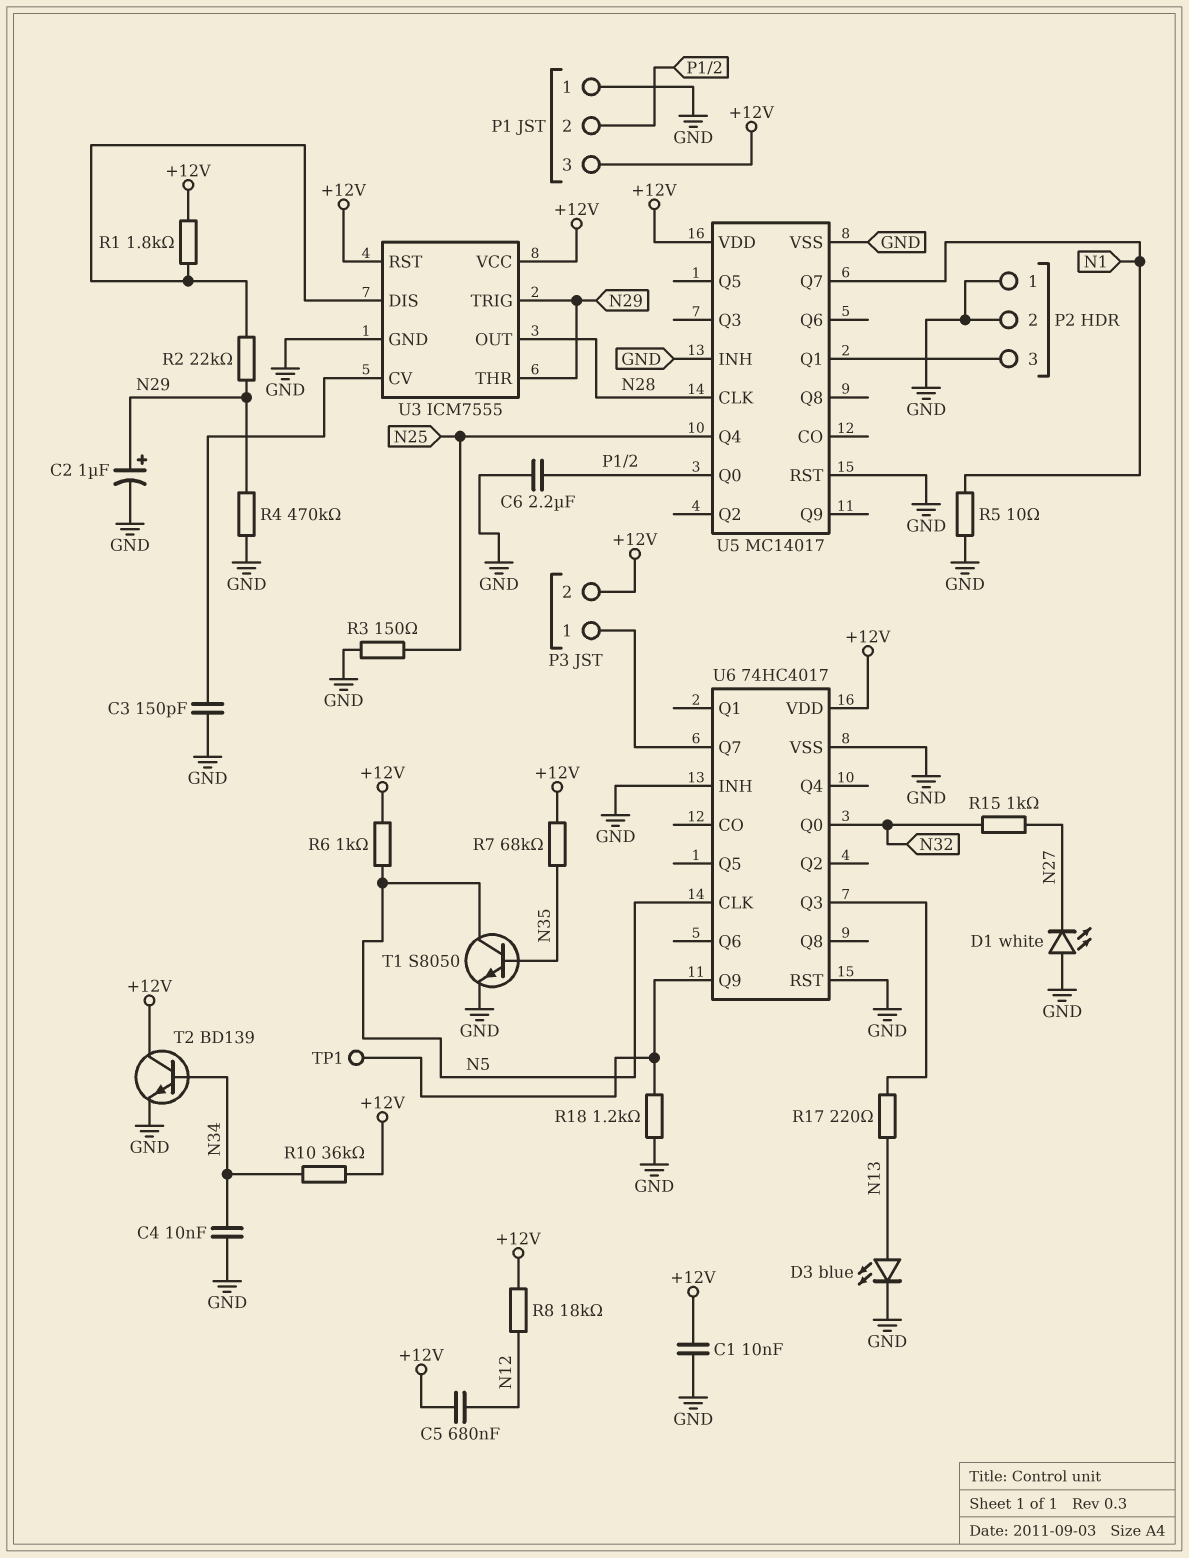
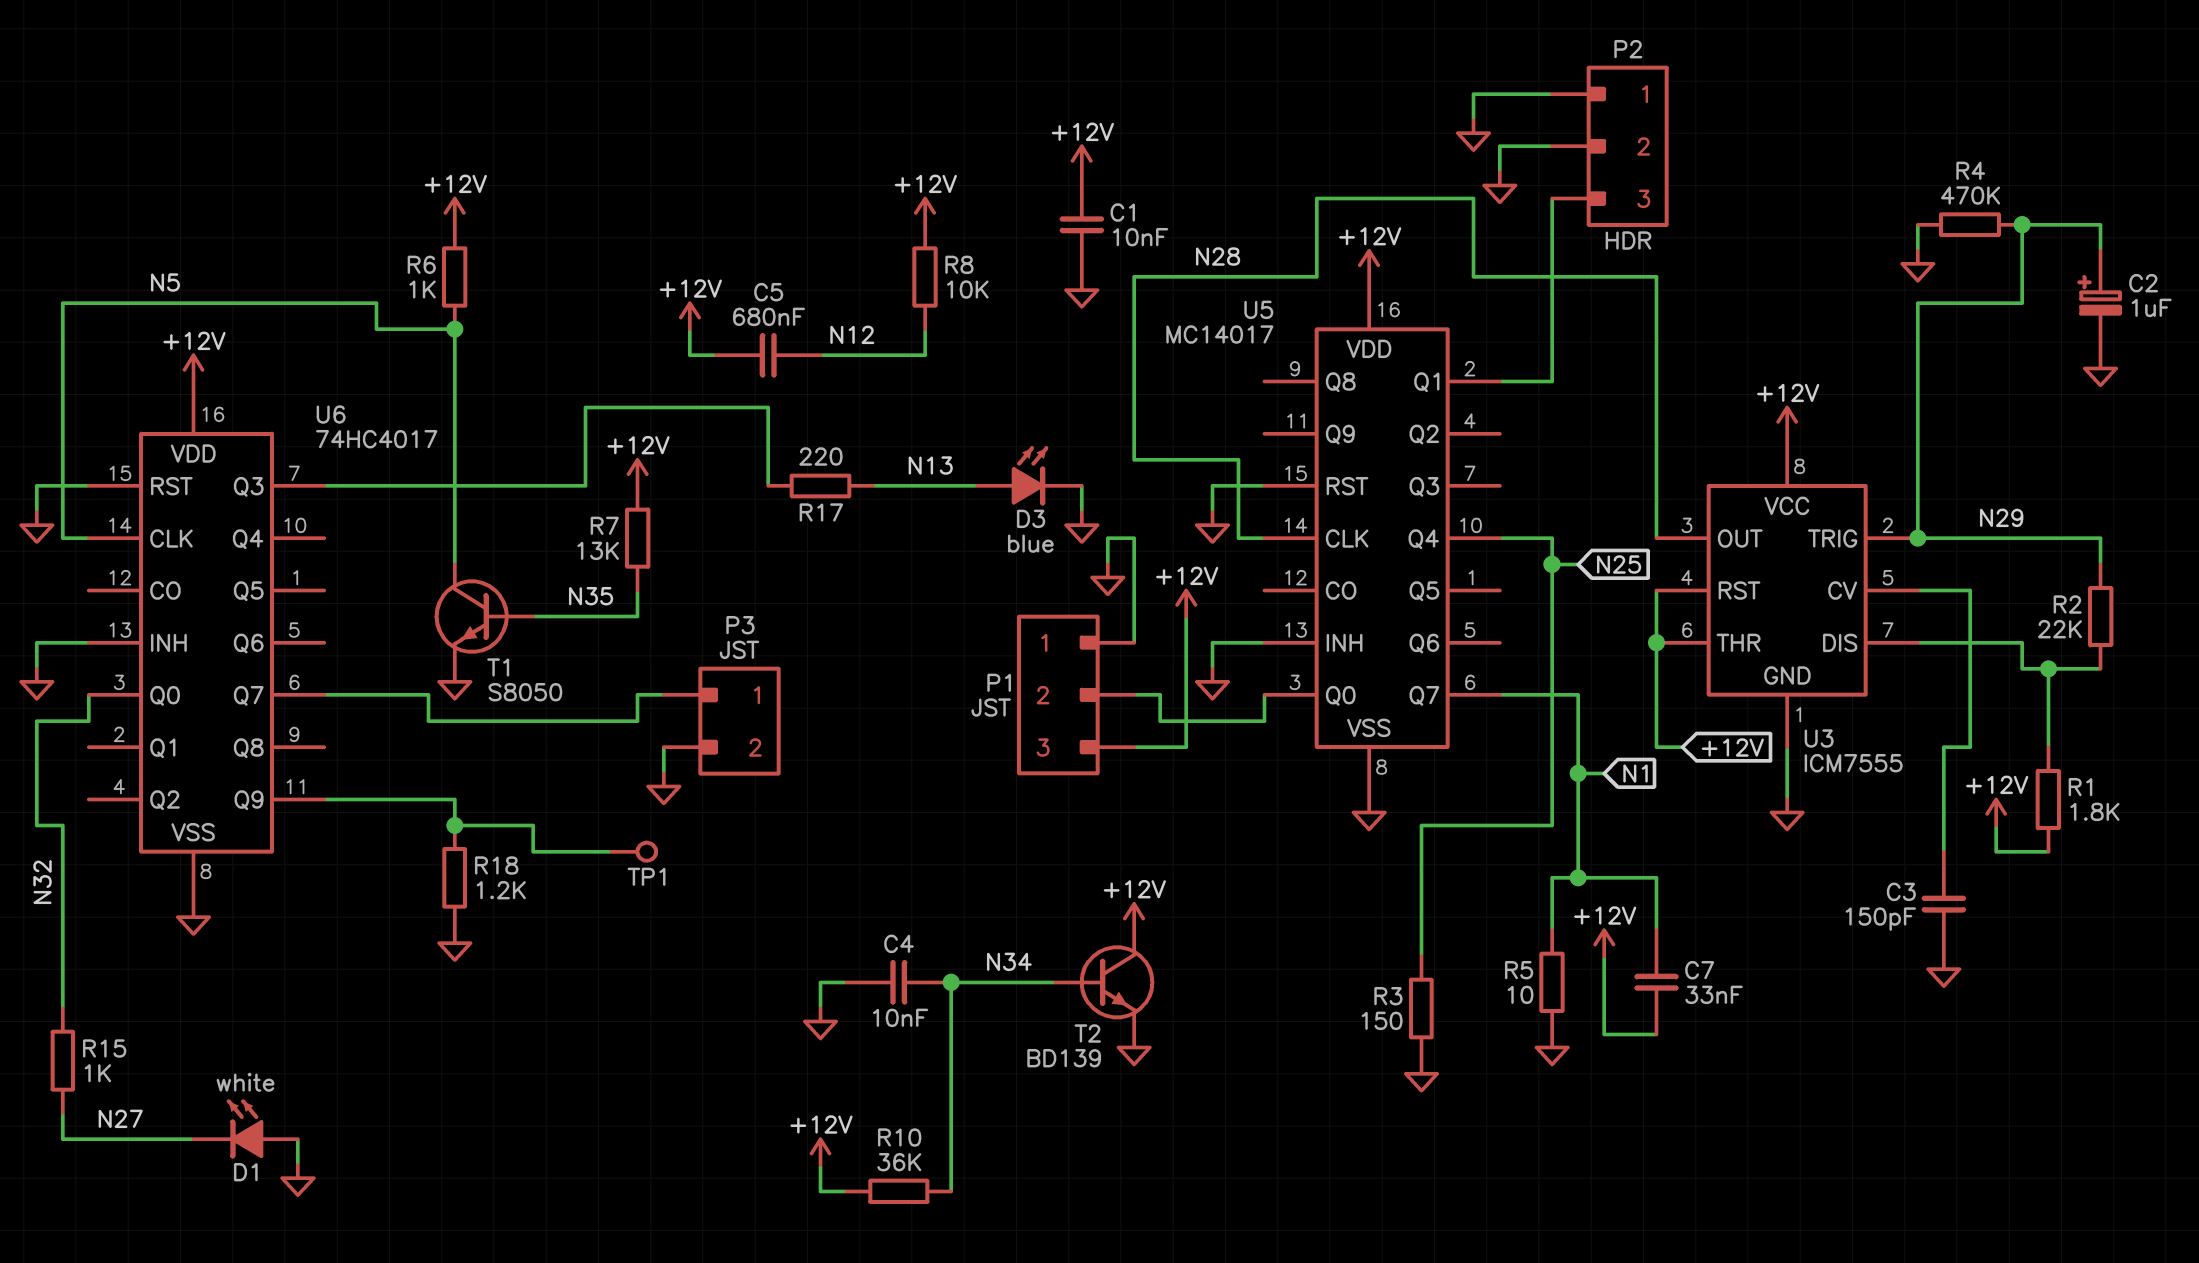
C6: 2.2uF (GND, P1/2) -> none
C7: none -> 33nF (+12V, N1)
P3 pin 2: +12V -> GND
R7: 68k (+12V, N35) -> 13k (+12V, N35)
R8: 18k (+12V, N12) -> 10k (+12V, N12)
U3 pin THR: N29 -> +12V

